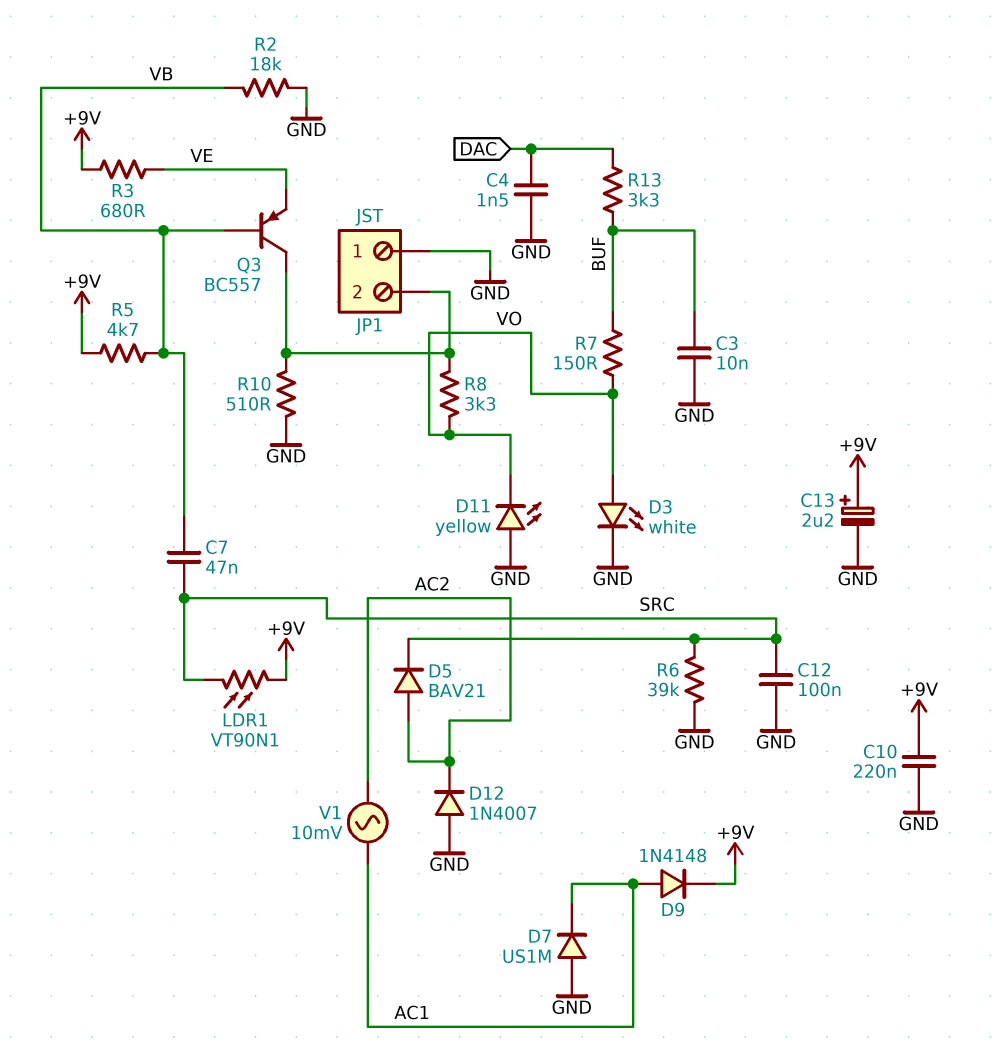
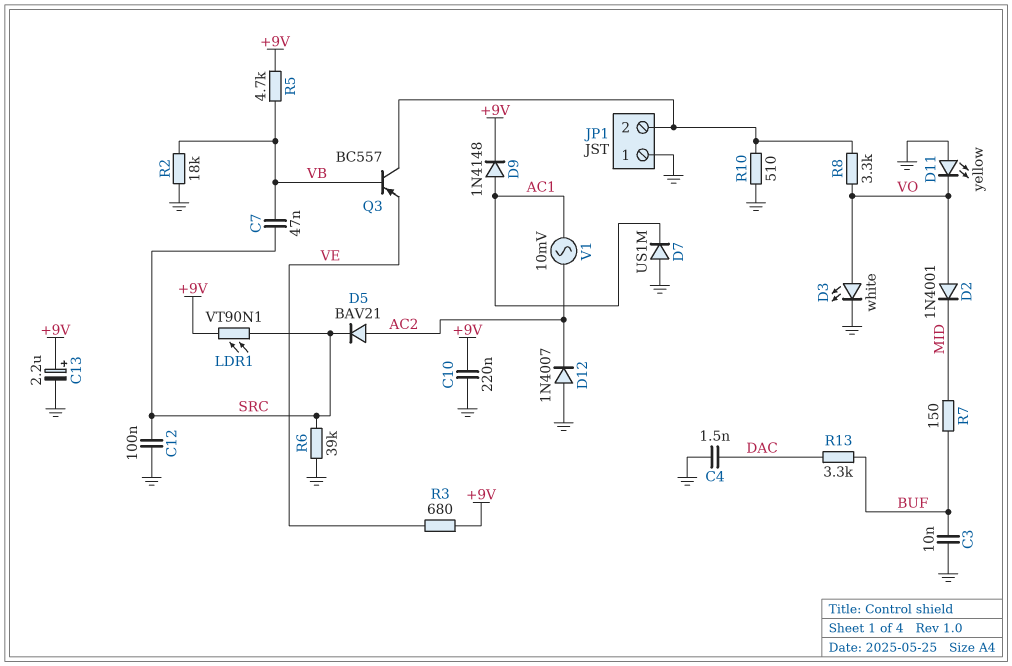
D2: none -> diode 1N4001 (A VO, K MID)
R7: 150 (BUF, VO) -> 150 (BUF, MID)

